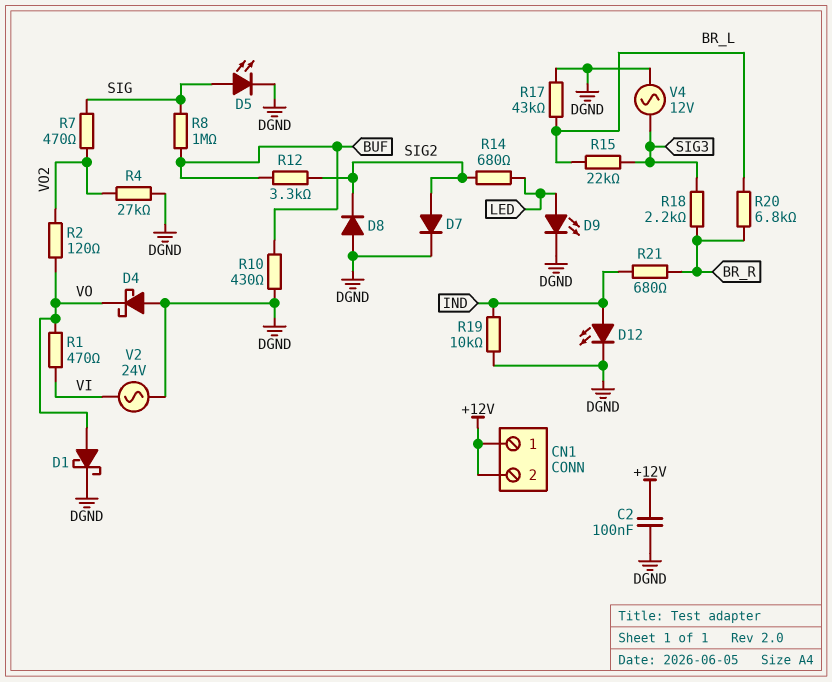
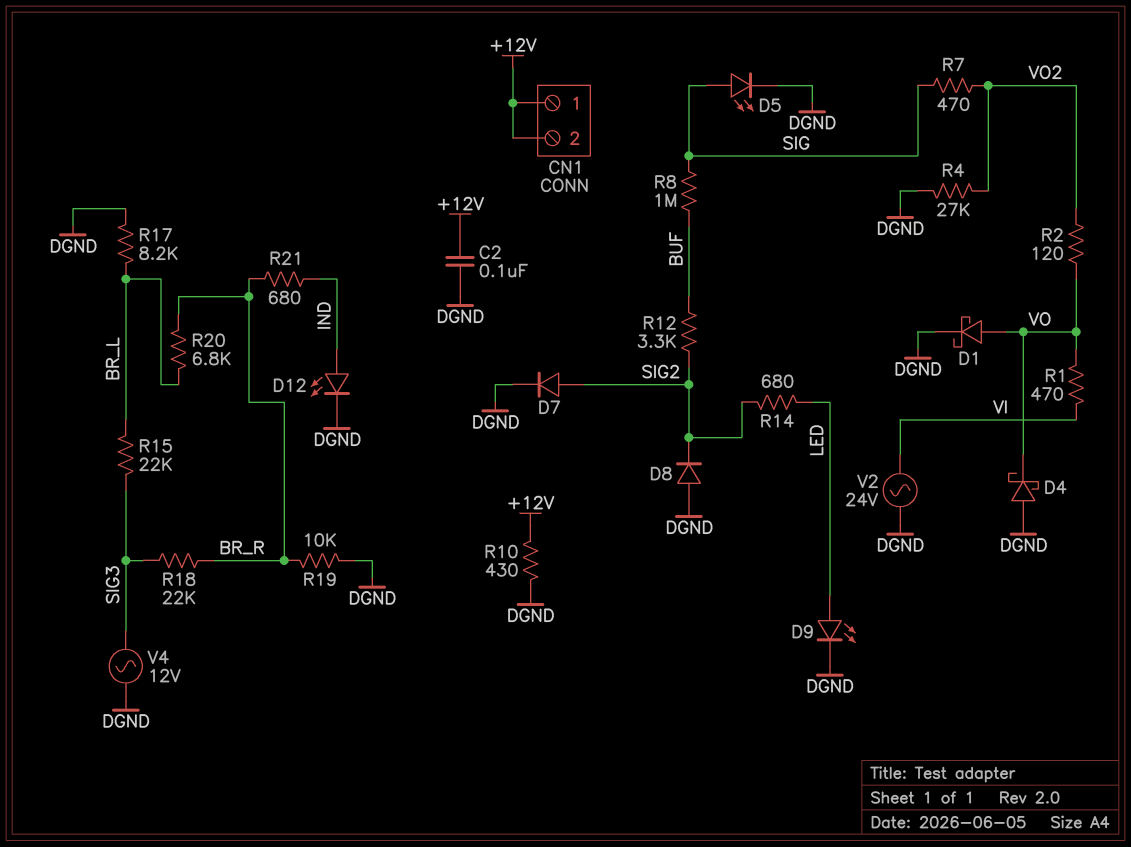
R10: 430 (BUF, DGND) -> 430 (+12V, DGND)
R17: 43k (BR_L, DGND) -> 8.2k (BR_L, DGND)
R18: 2.2k (BR_R, SIG3) -> 22k (BR_R, SIG3)
R19: 10k (DGND, IND) -> 10k (BR_R, DGND)

